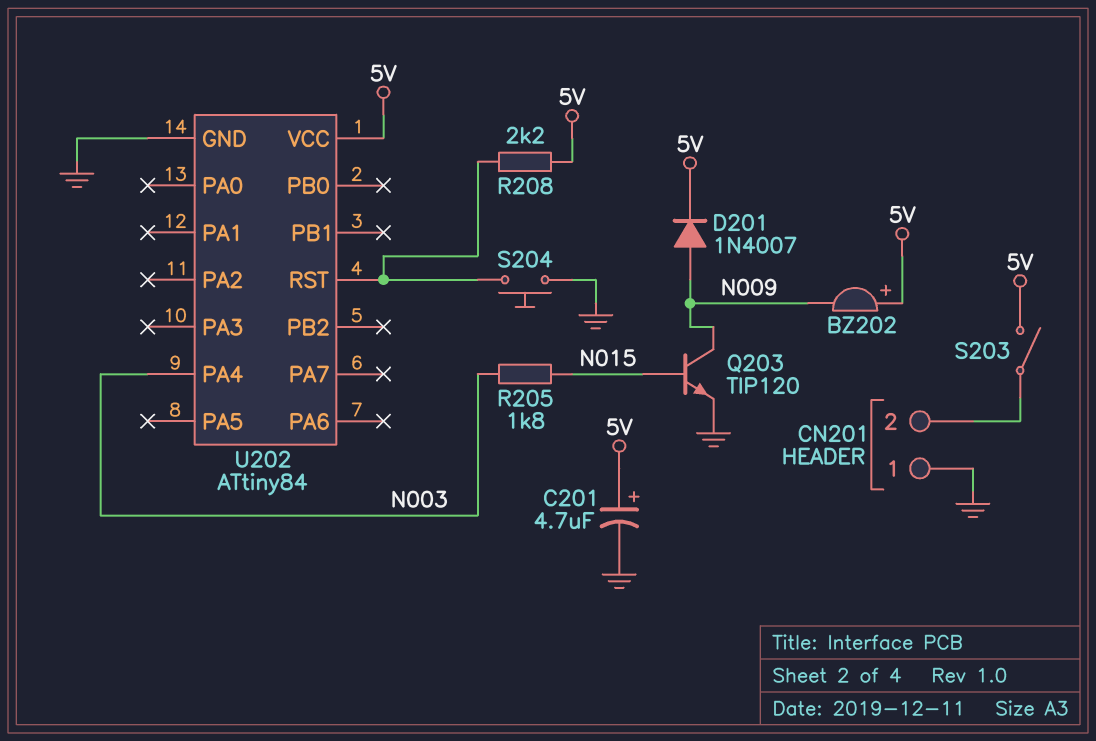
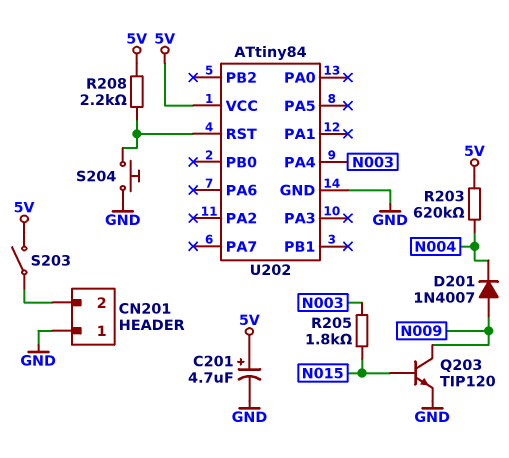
BZ202: buzzer (plus 5V, minus N009) -> none
D201: diode 1N4007 (A N009, K 5V) -> diode 1N4007 (A N009, K N004)
R203: none -> 620k (5V, N004)

